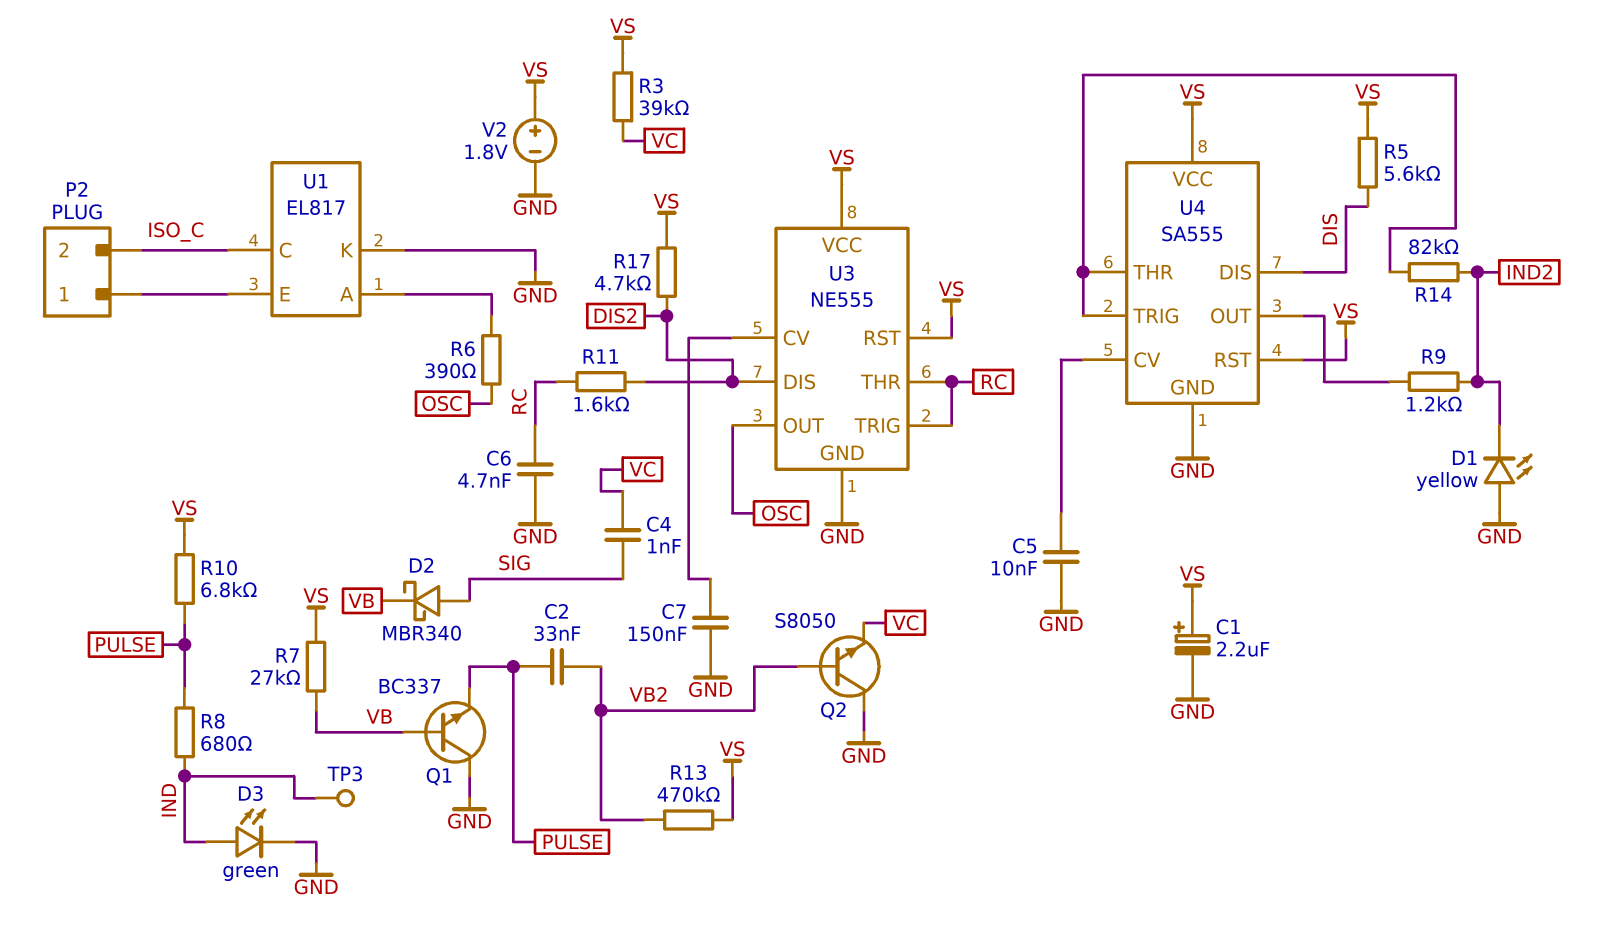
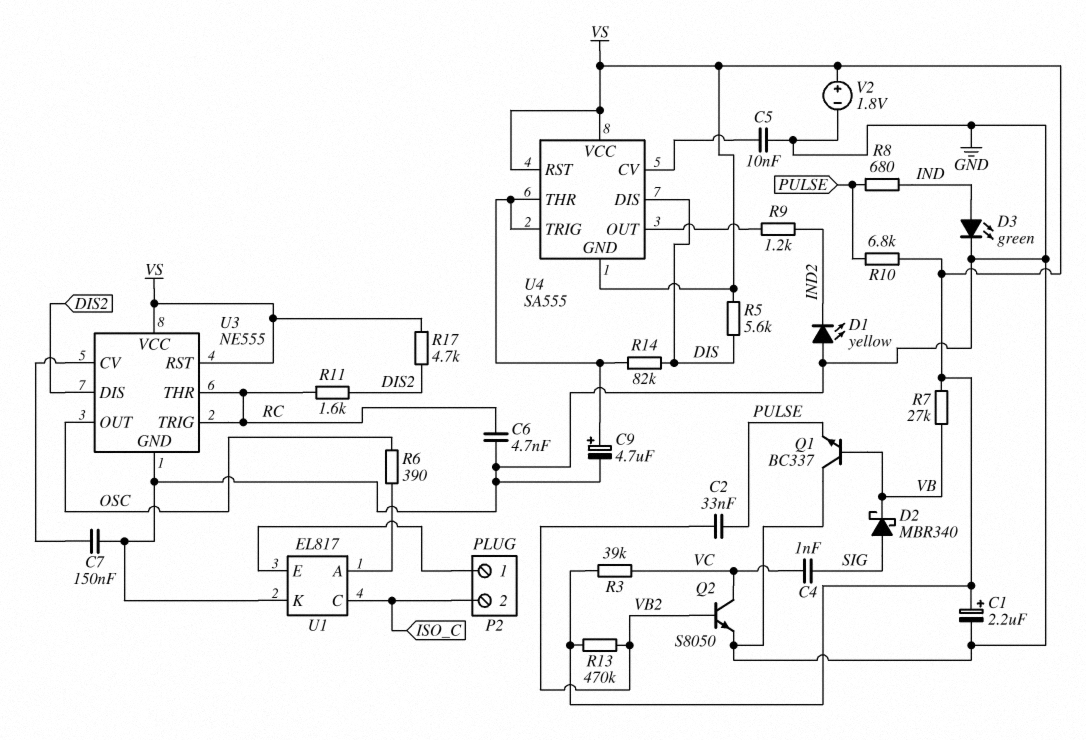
C9: none -> 4.7uF (plus U4/THR, minus GND)
Q2: NPN S8050 (B VB2, C GND, E VC) -> NPN S8050 (B VB2, C VC, E GND)
R14: 82k (IND2, U4/THR) -> 82k (DIS, U4/THR)
TP3: test point (IND) -> none
U4 pin GND: GND -> VS

